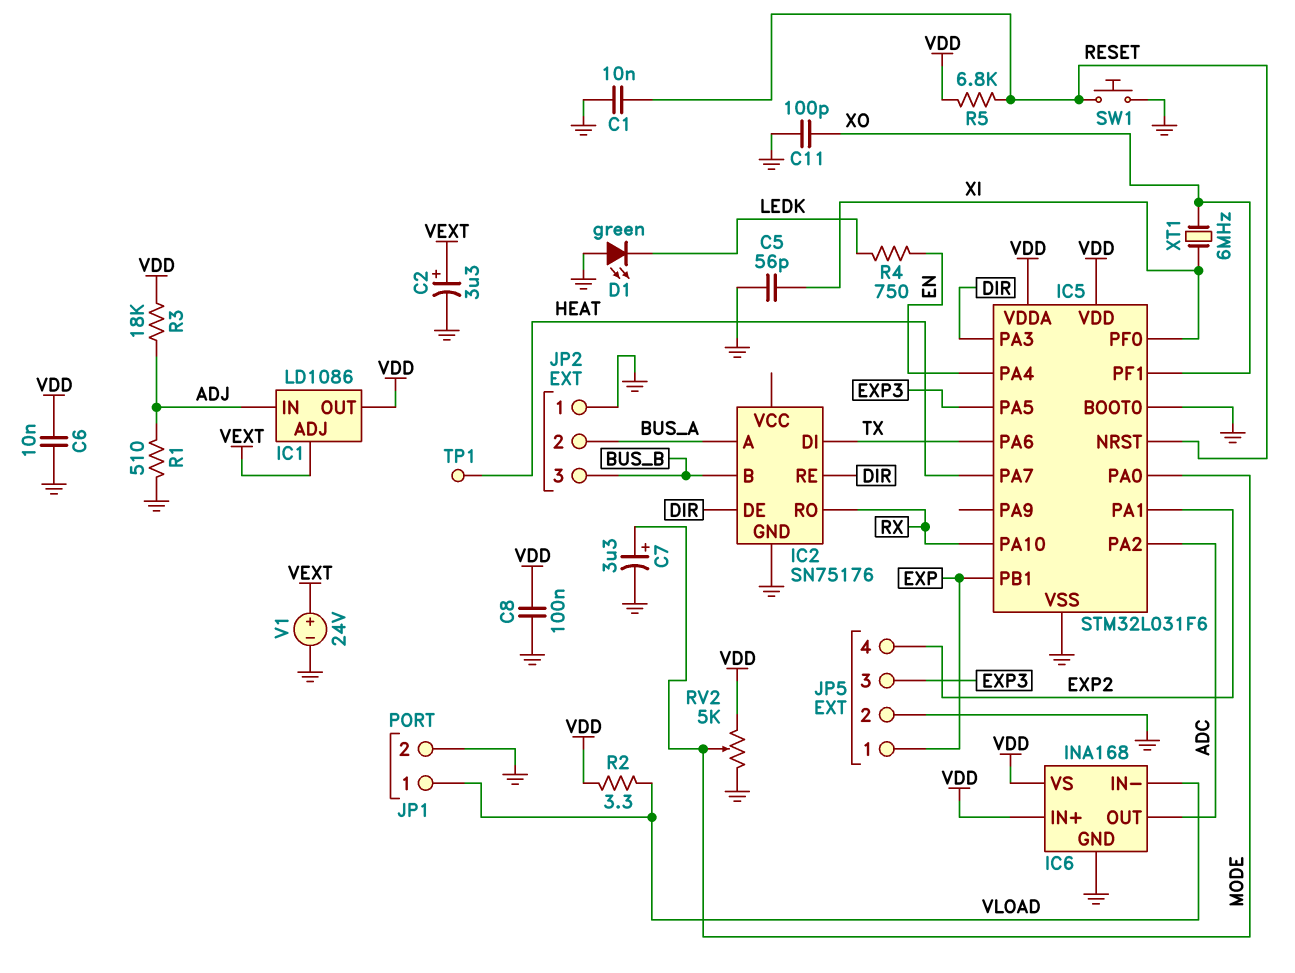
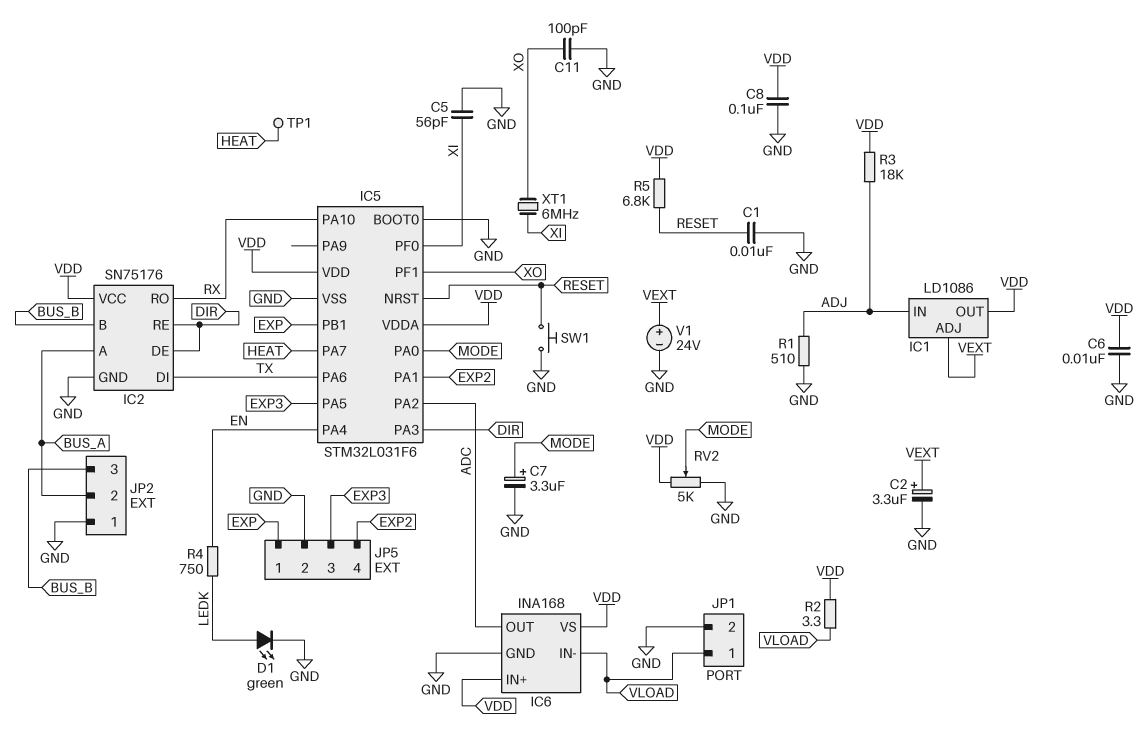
D1: LED green (A GND, K LEDK) -> LED green (A LEDK, K GND)
IC2 pin VCC: none -> VDD

